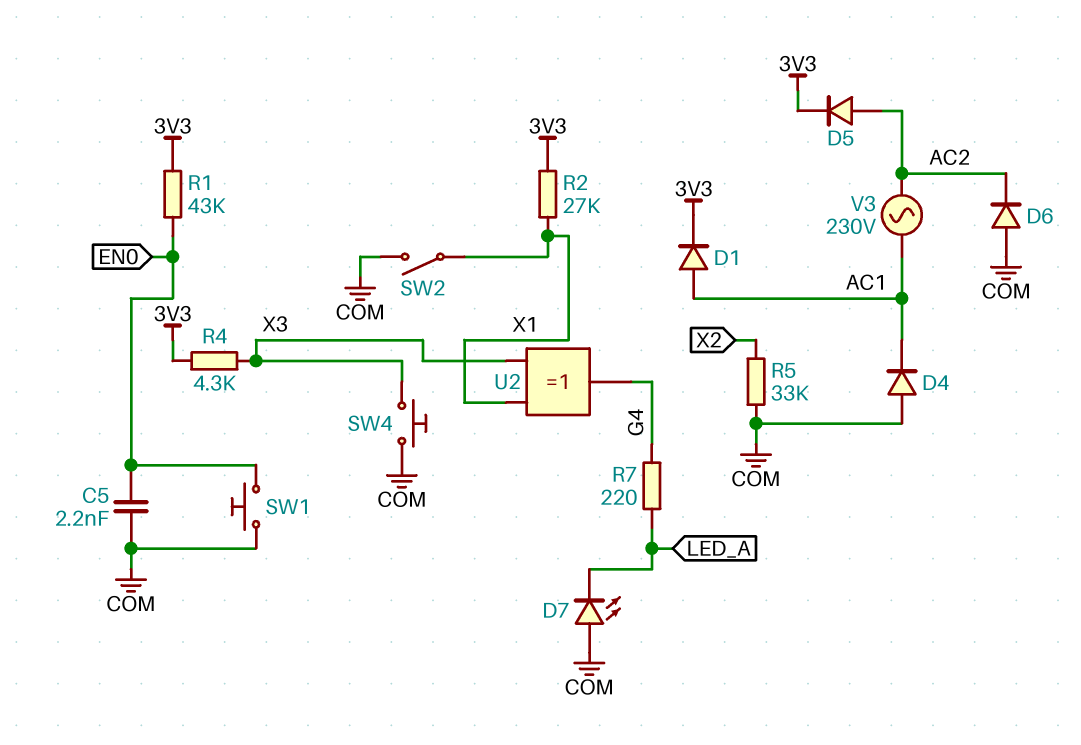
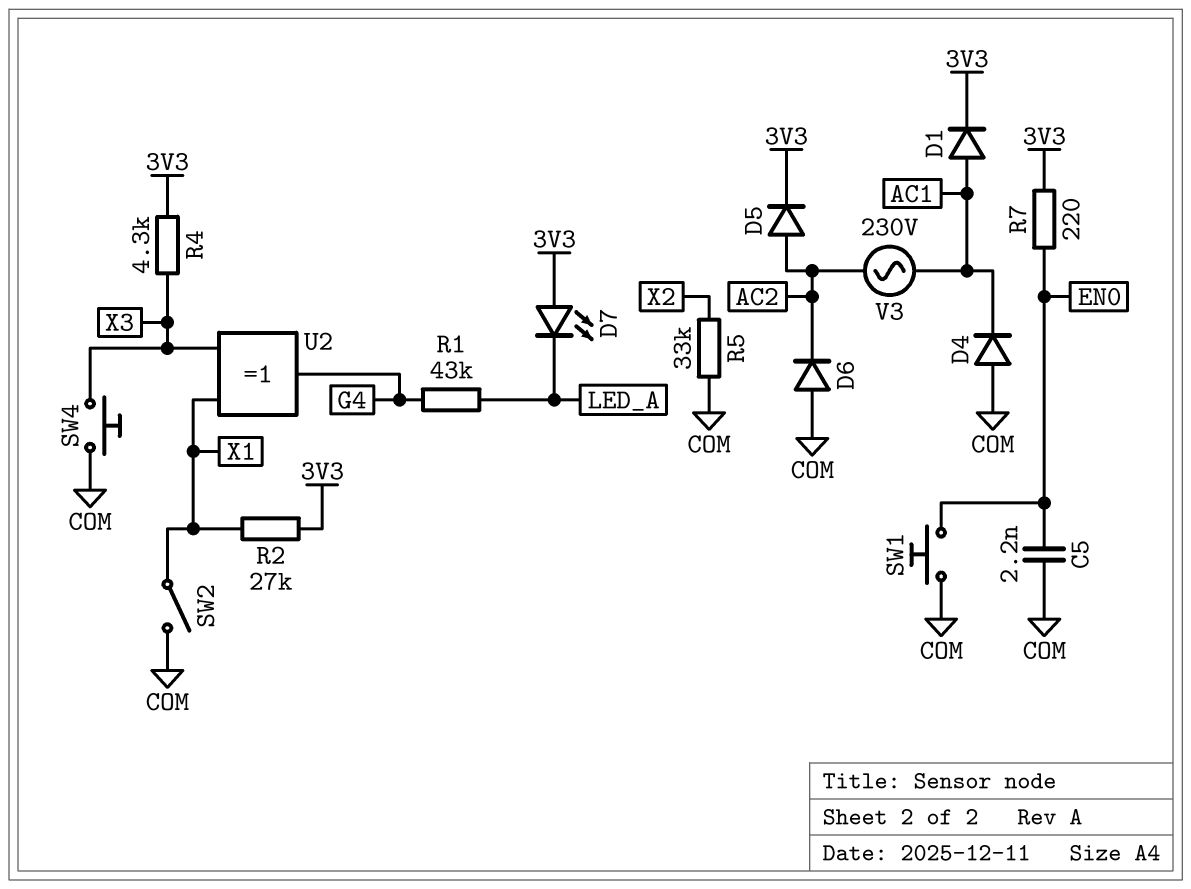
D7: LED (A COM, K LED_A) -> LED (A 3V3, K LED_A)
R1: 43k (3V3, EN0) -> 43k (G4, LED_A)
R7: 220 (G4, LED_A) -> 220 (3V3, EN0)

